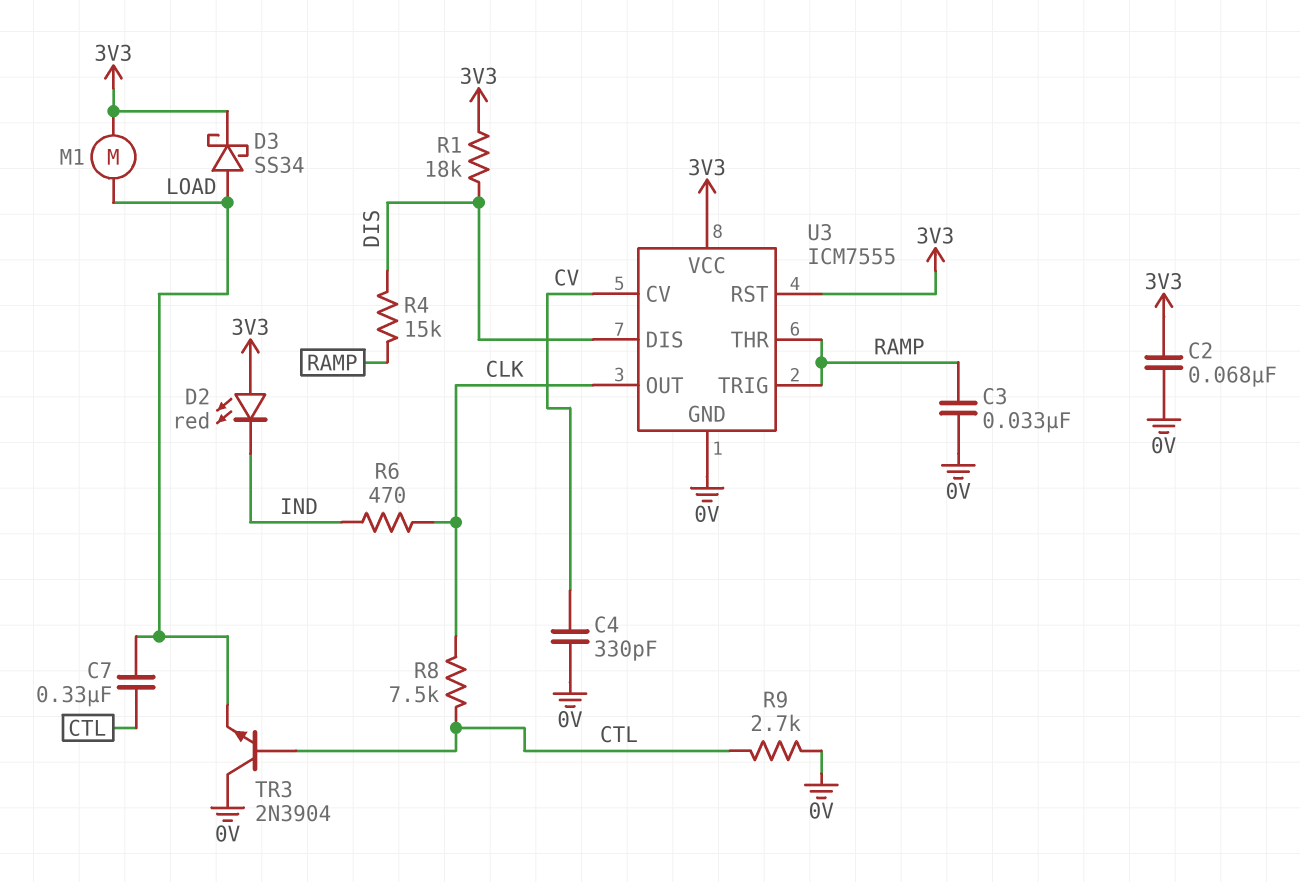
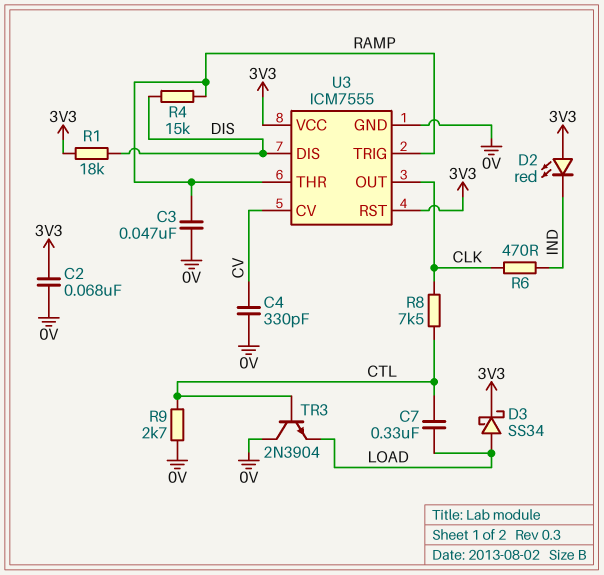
C3: 33nF (0V, RAMP) -> 47nF (0V, RAMP)
M1: motor (3V3, LOAD) -> none

